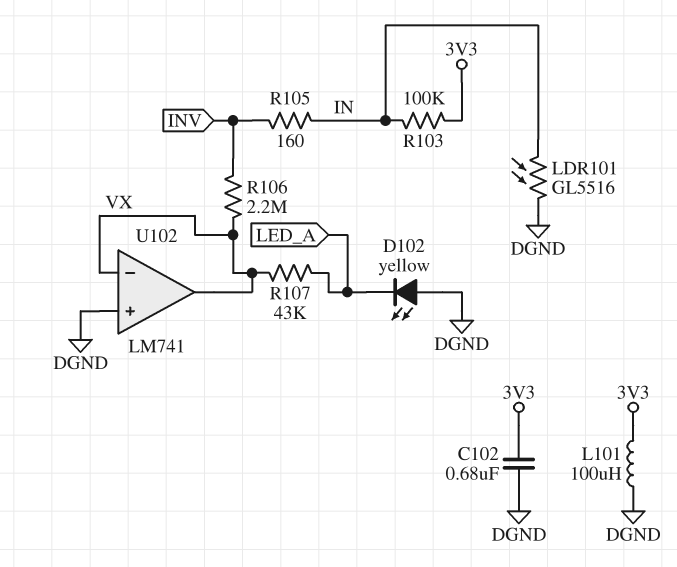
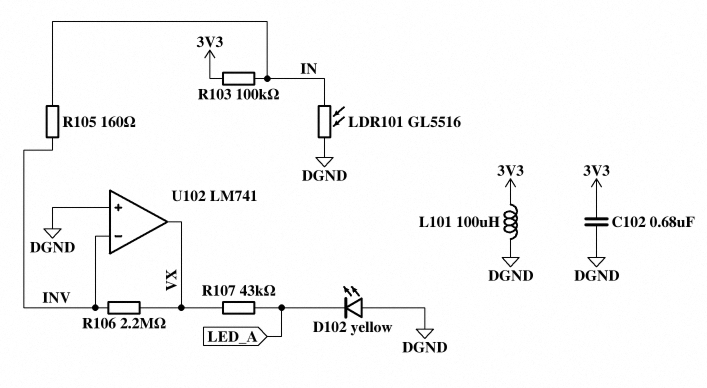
U102 pin in-: VX -> INV

